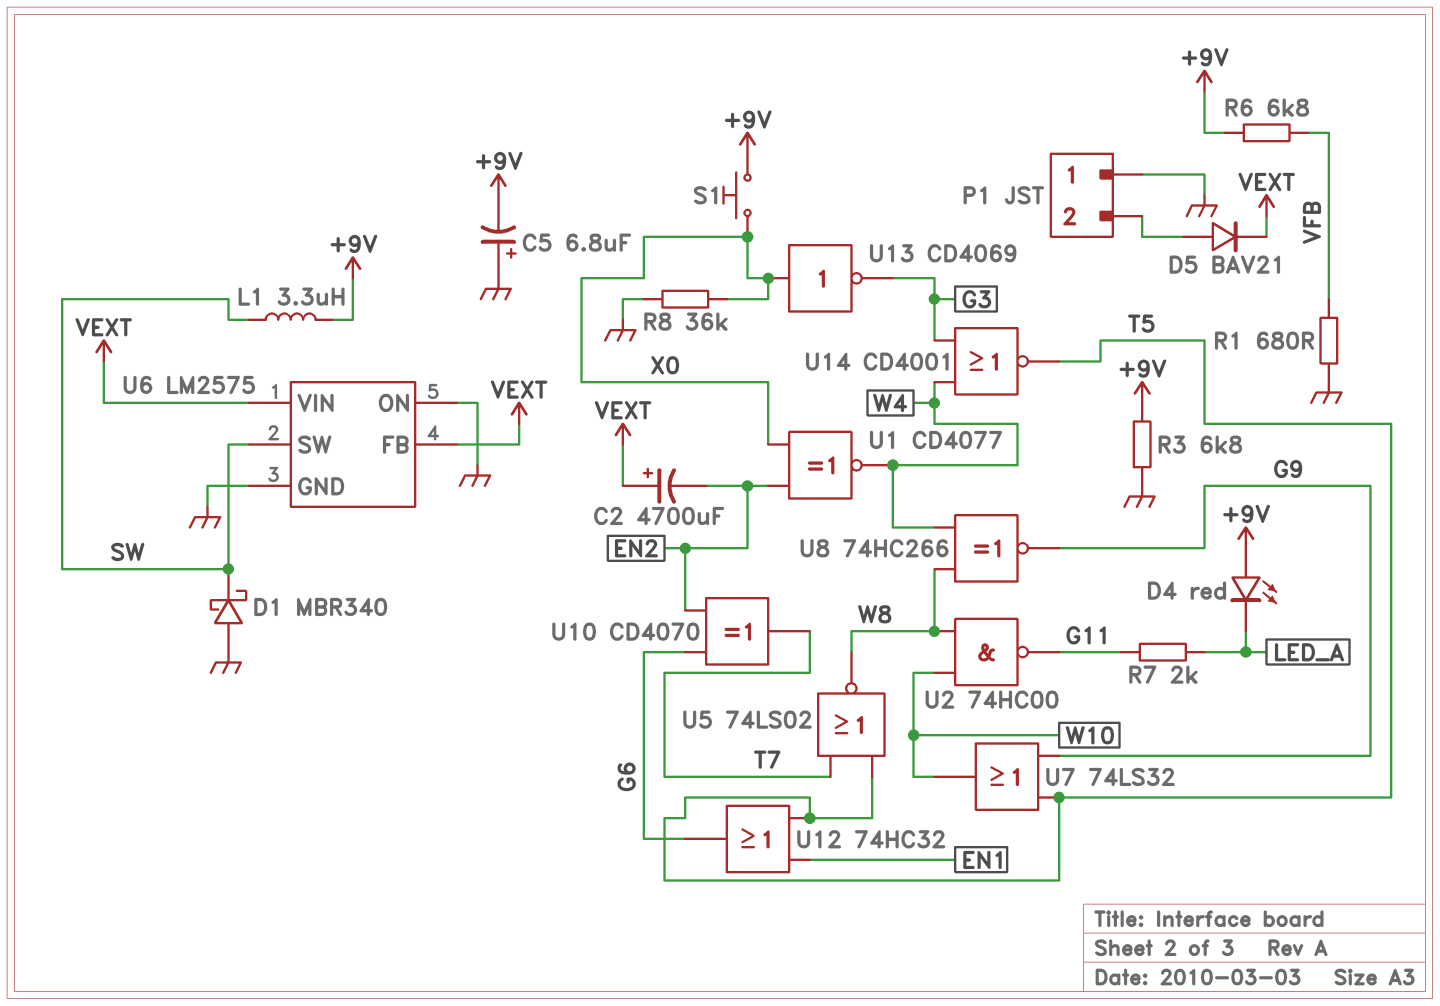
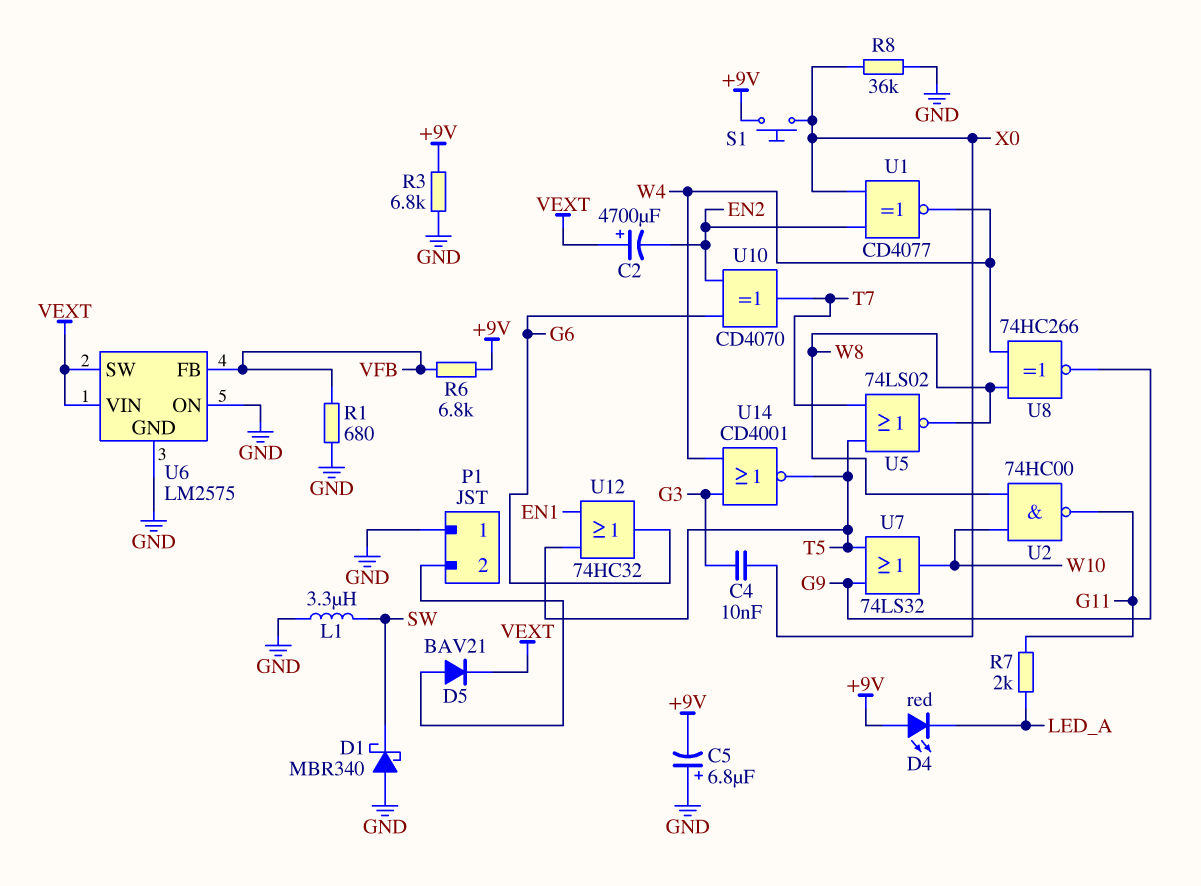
C4: none -> 10nF (G3, X0)
L1: 3.3uH (+9V, SW) -> 3.3uH (GND, SW)
U6 pin FB: VEXT -> VFB
U6 pin SW: SW -> VEXT
U13: NOT CD4069 (in X0, out G3) -> none

